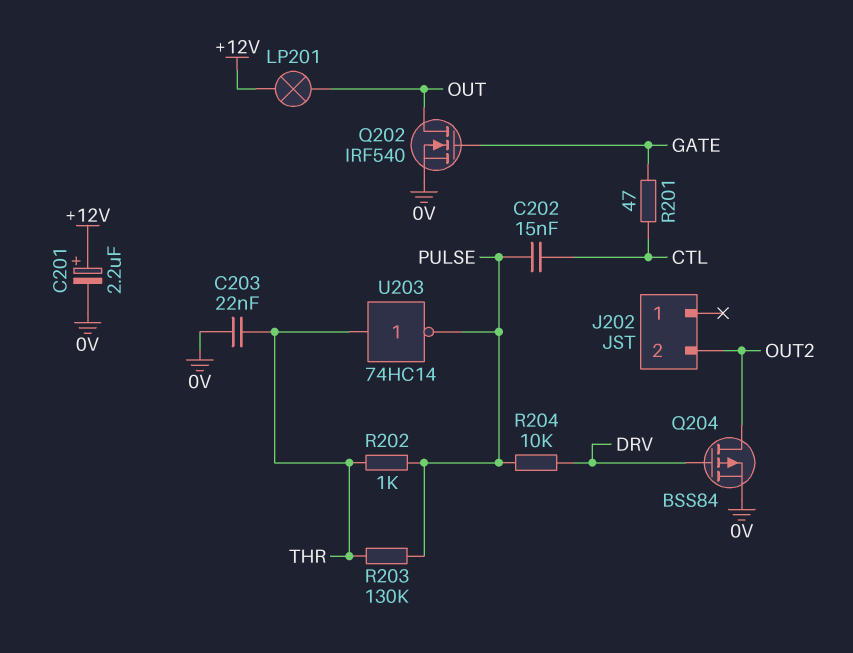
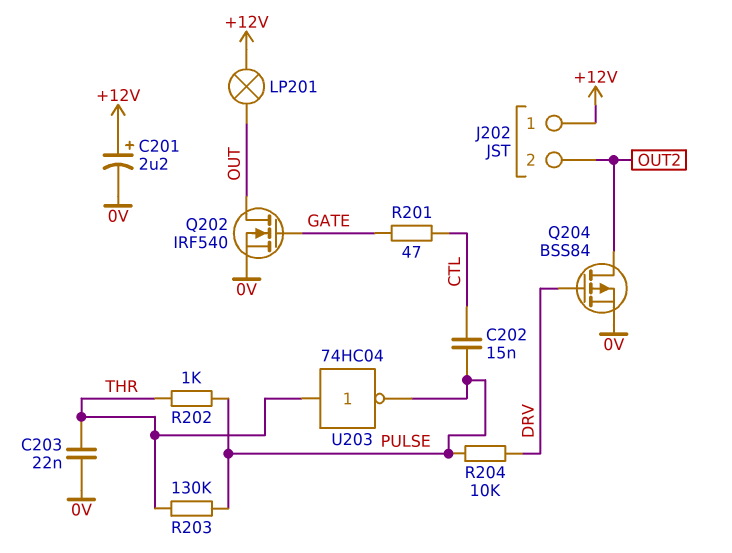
J202 pin 1: none -> +12V
U203: NOT 74HC14 (in THR, out PULSE) -> NOT 74HC04 (in THR, out PULSE)

